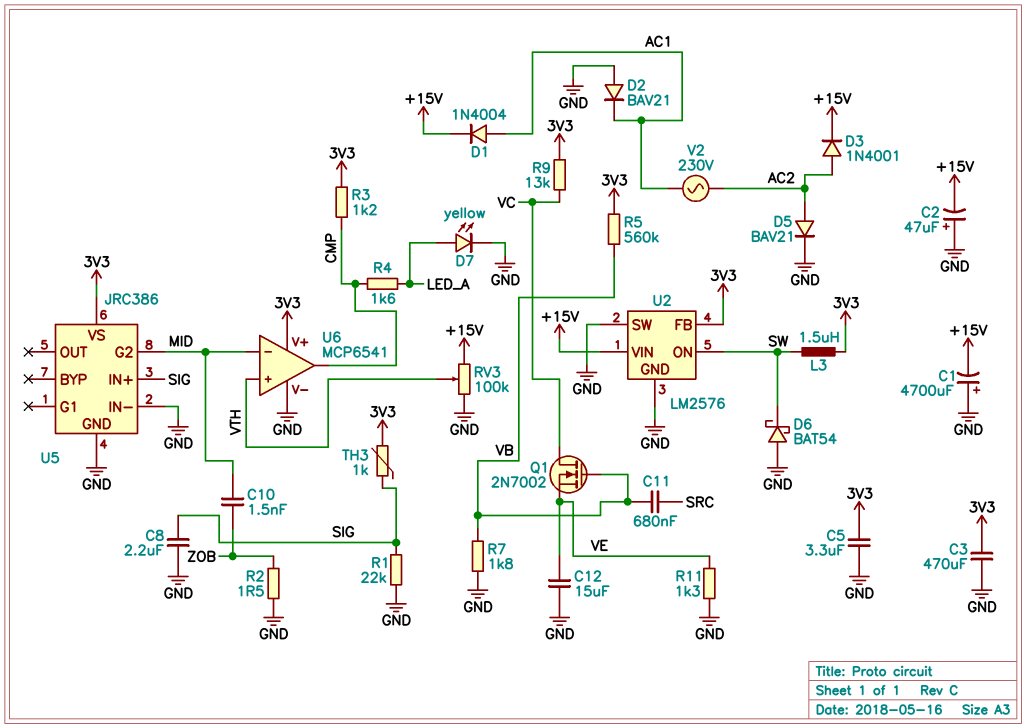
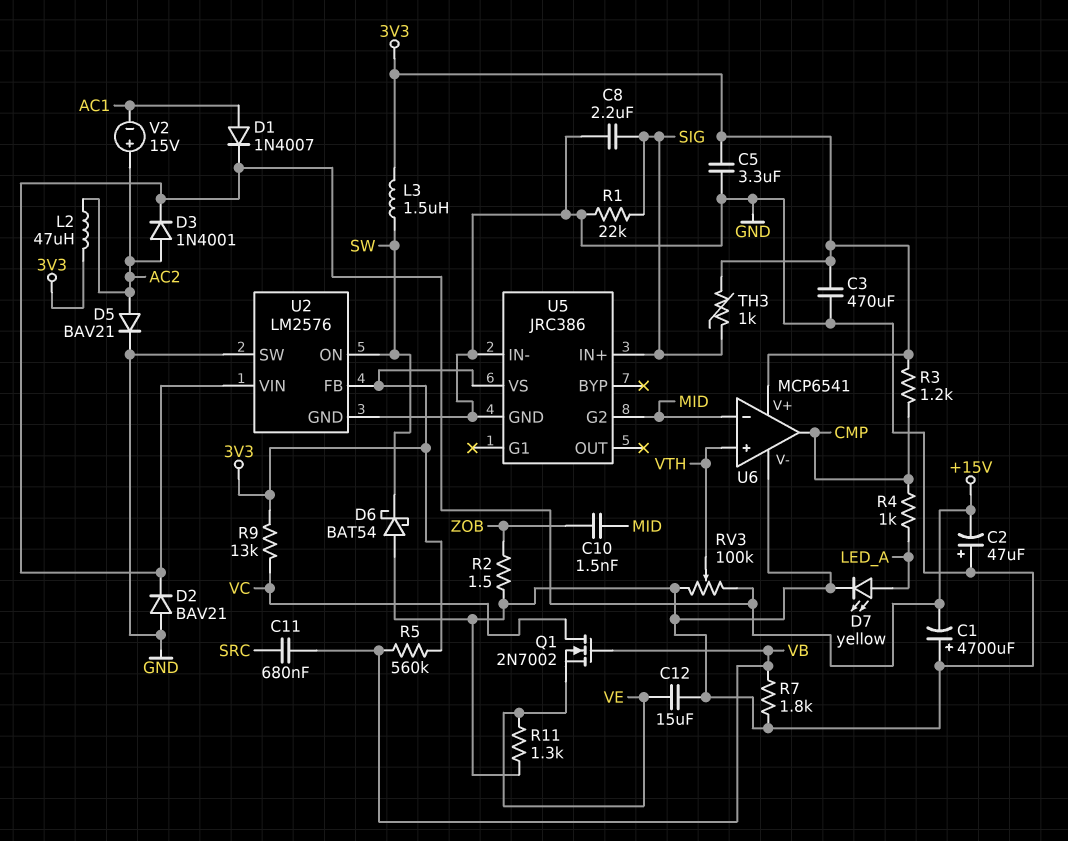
D1: diode 1N4004 (A AC1, K +15V) -> diode 1N4007 (A AC1, K +15V)
D2: diode BAV21 (A GND, K AC1) -> diode BAV21 (A GND, K +15V)
L2: none -> 47uH (3V3, AC2)
R4: 1.6k (CMP, LED_A) -> 1k (CMP, LED_A)
V2: AC 230V (AC1, AC2) -> 15V (plus AC2, minus AC1)

